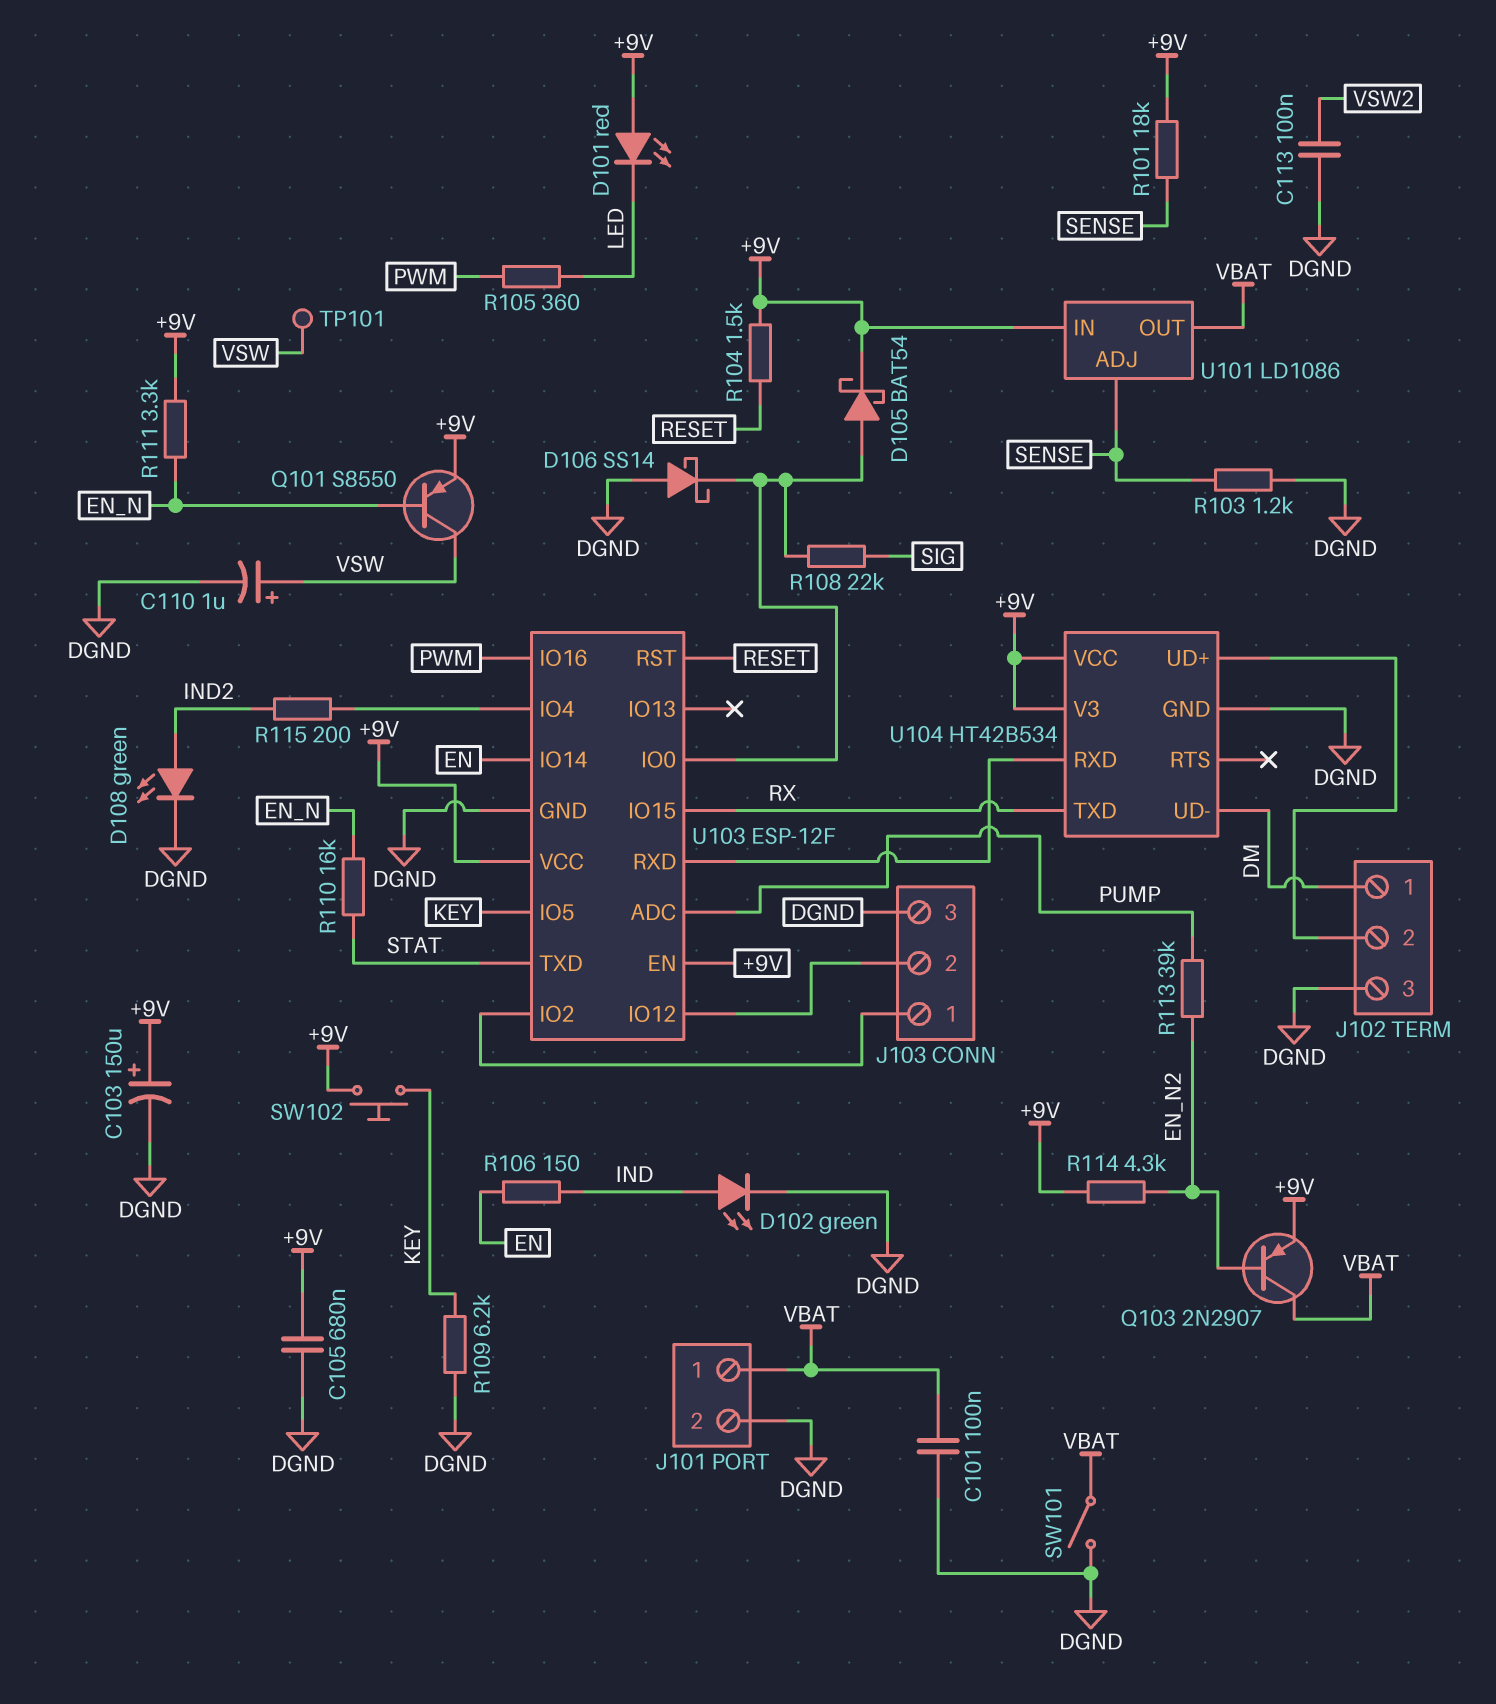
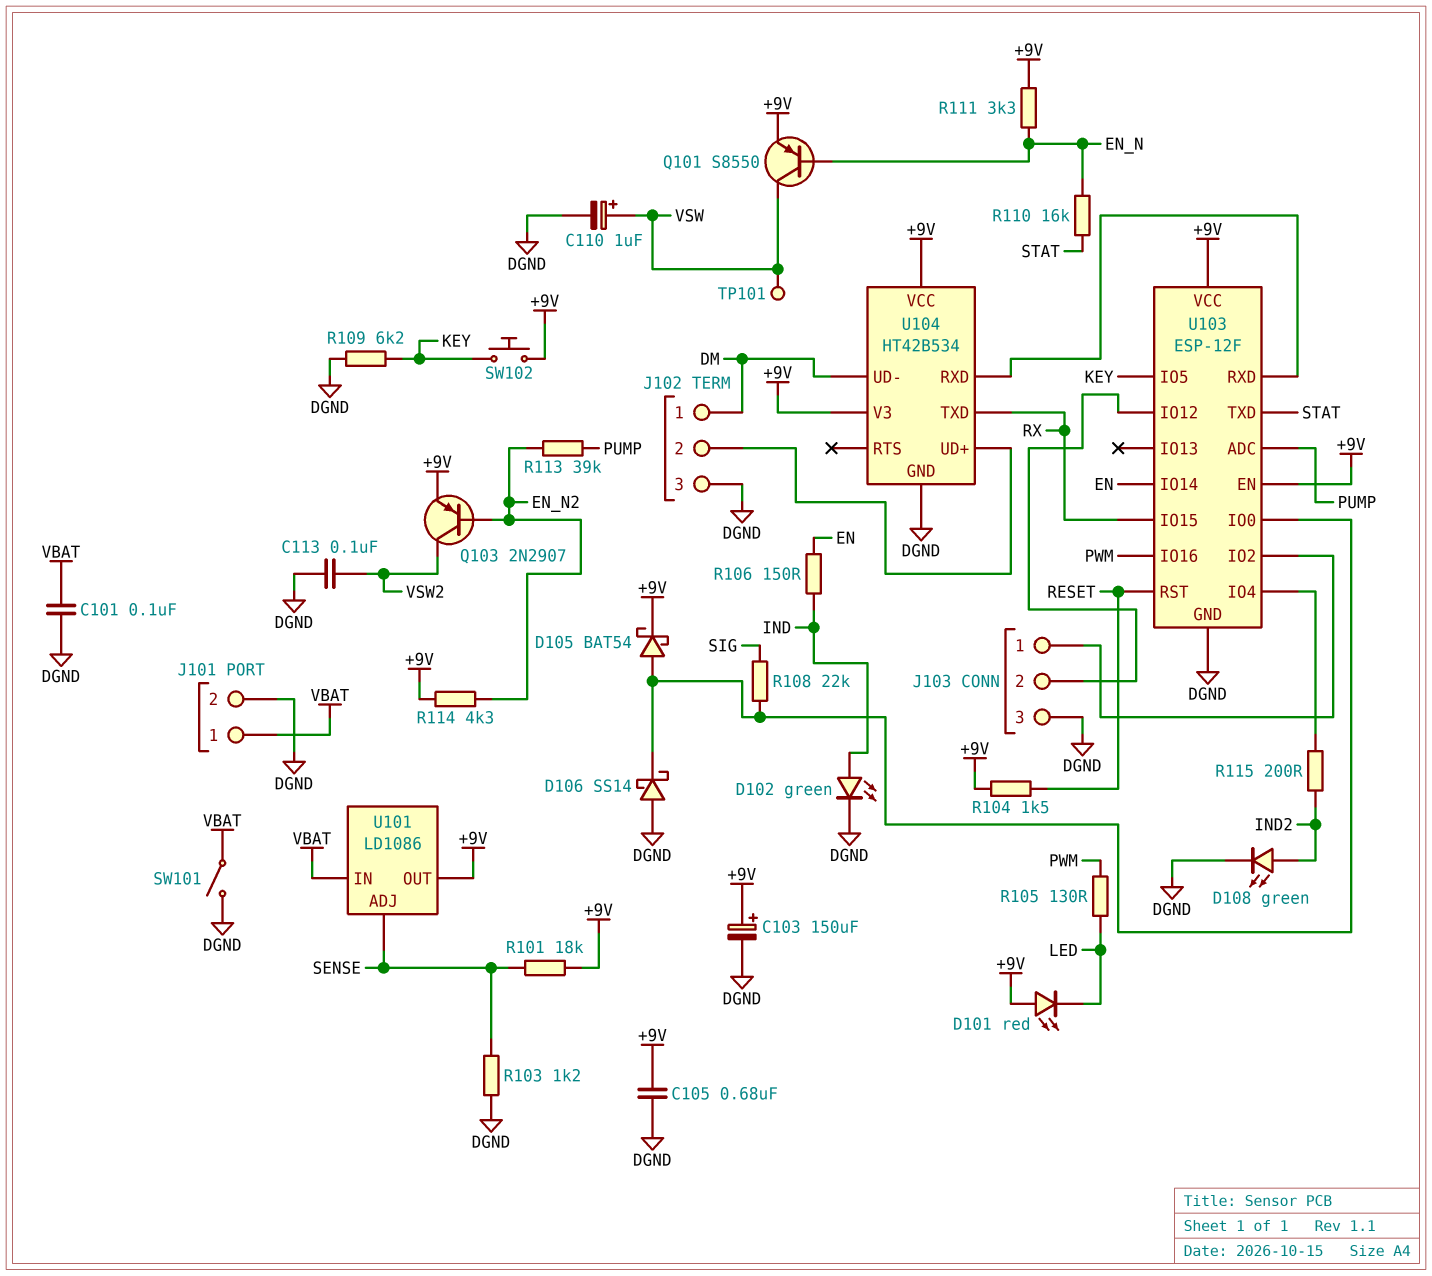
Q103: PNP 2N2907 (B EN_N2, C VBAT, E +9V) -> PNP 2N2907 (B EN_N2, C VSW2, E +9V)
R105: 360 (LED, PWM) -> 130 (LED, PWM)
U101 pin IN: +9V -> VBAT
U101 pin OUT: VBAT -> +9V

